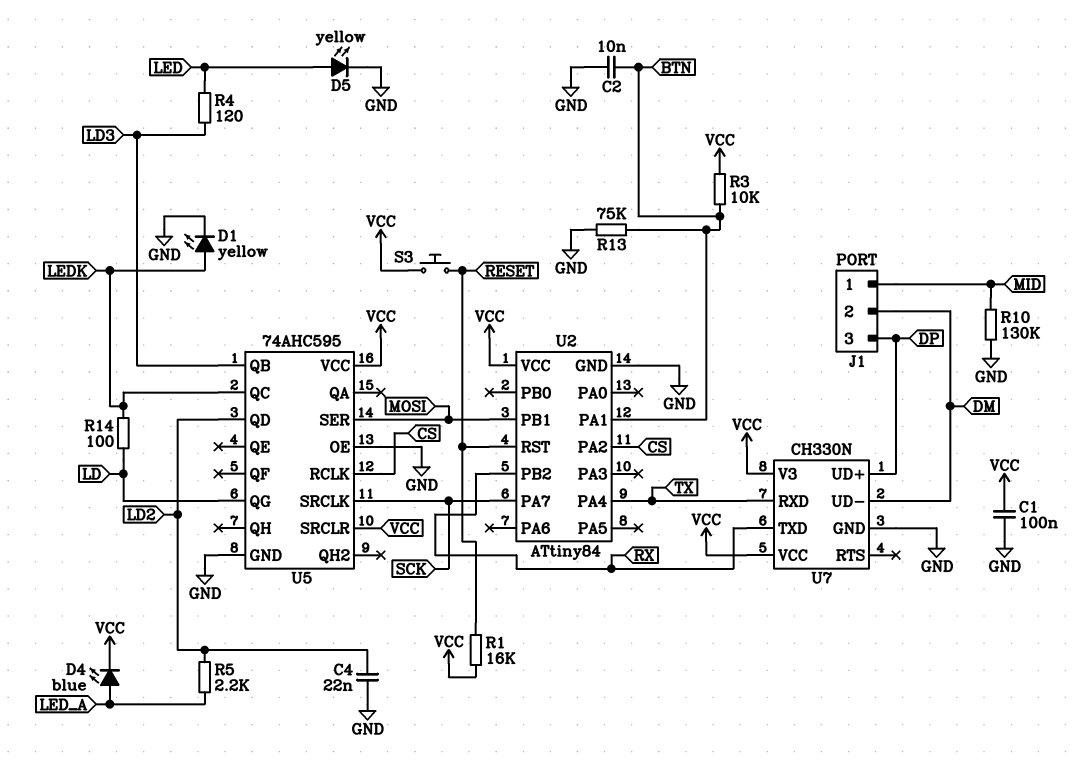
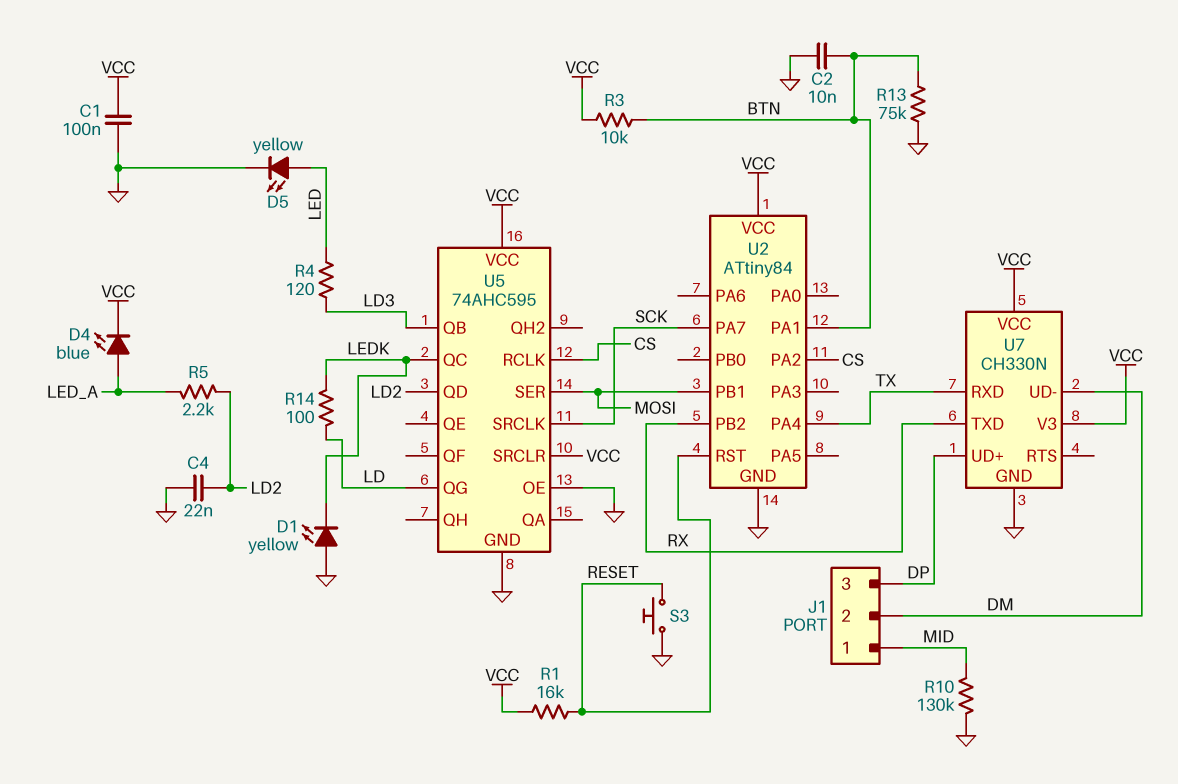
D1: LED yellow (A LEDK, K GND) -> LED yellow (A GND, K LEDK)
S3: button (RESET, VCC) -> button (GND, RESET)

